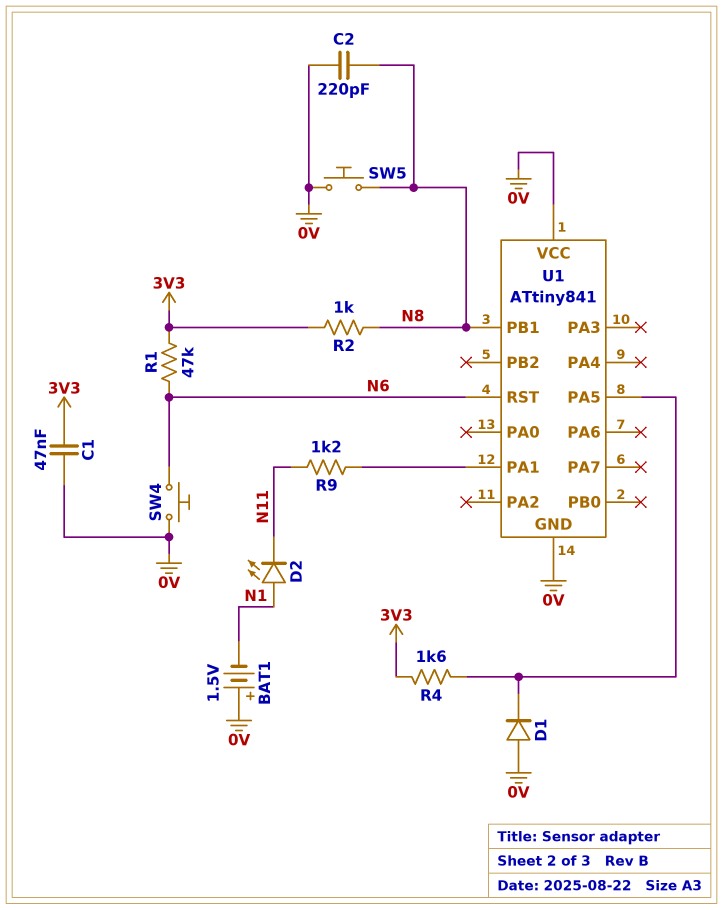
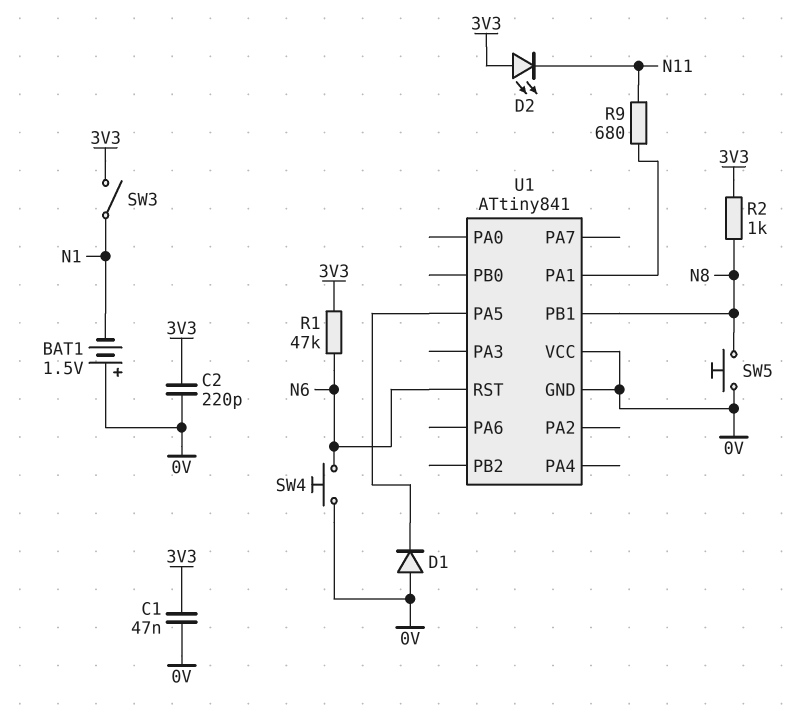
C2: 220pF (0V, N8) -> 220pF (0V, 3V3)
D2: LED (A N1, K N11) -> LED (A 3V3, K N11)
R4: 1.6k (3V3, U1/PA5) -> none
R9: 1.2k (N11, U1/PA1) -> 680 (N11, U1/PA1)
SW3: none -> switch (3V3, N1)

